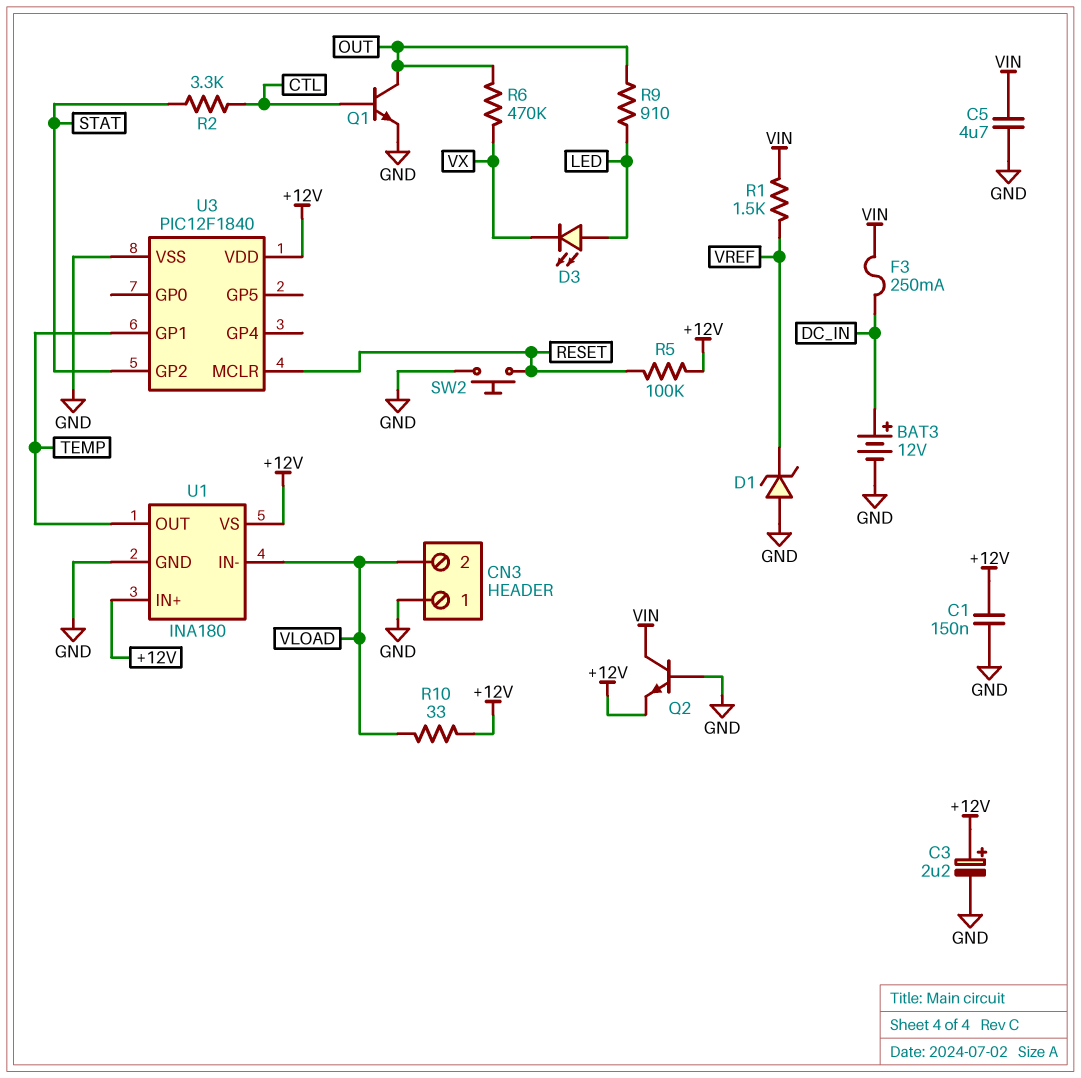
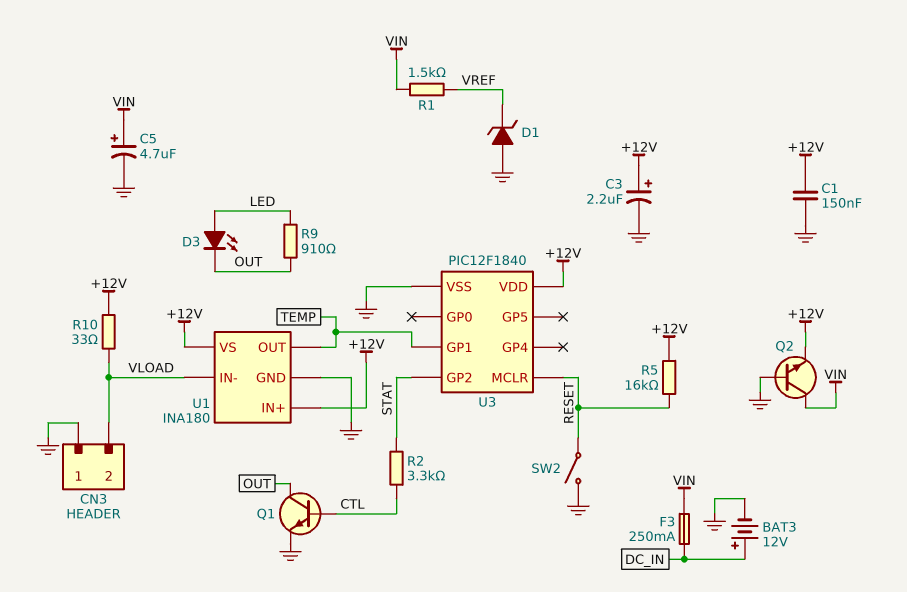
C5: 4.7uF (GND, VIN) -> 4.7uF (plus VIN, minus GND)
D3: LED (A LED, K VX) -> LED (A LED, K OUT)
R5: 100k (+12V, RESET) -> 16k (+12V, RESET)
R6: 470k (OUT, VX) -> none
SW2: button (GND, RESET) -> switch (GND, RESET)

